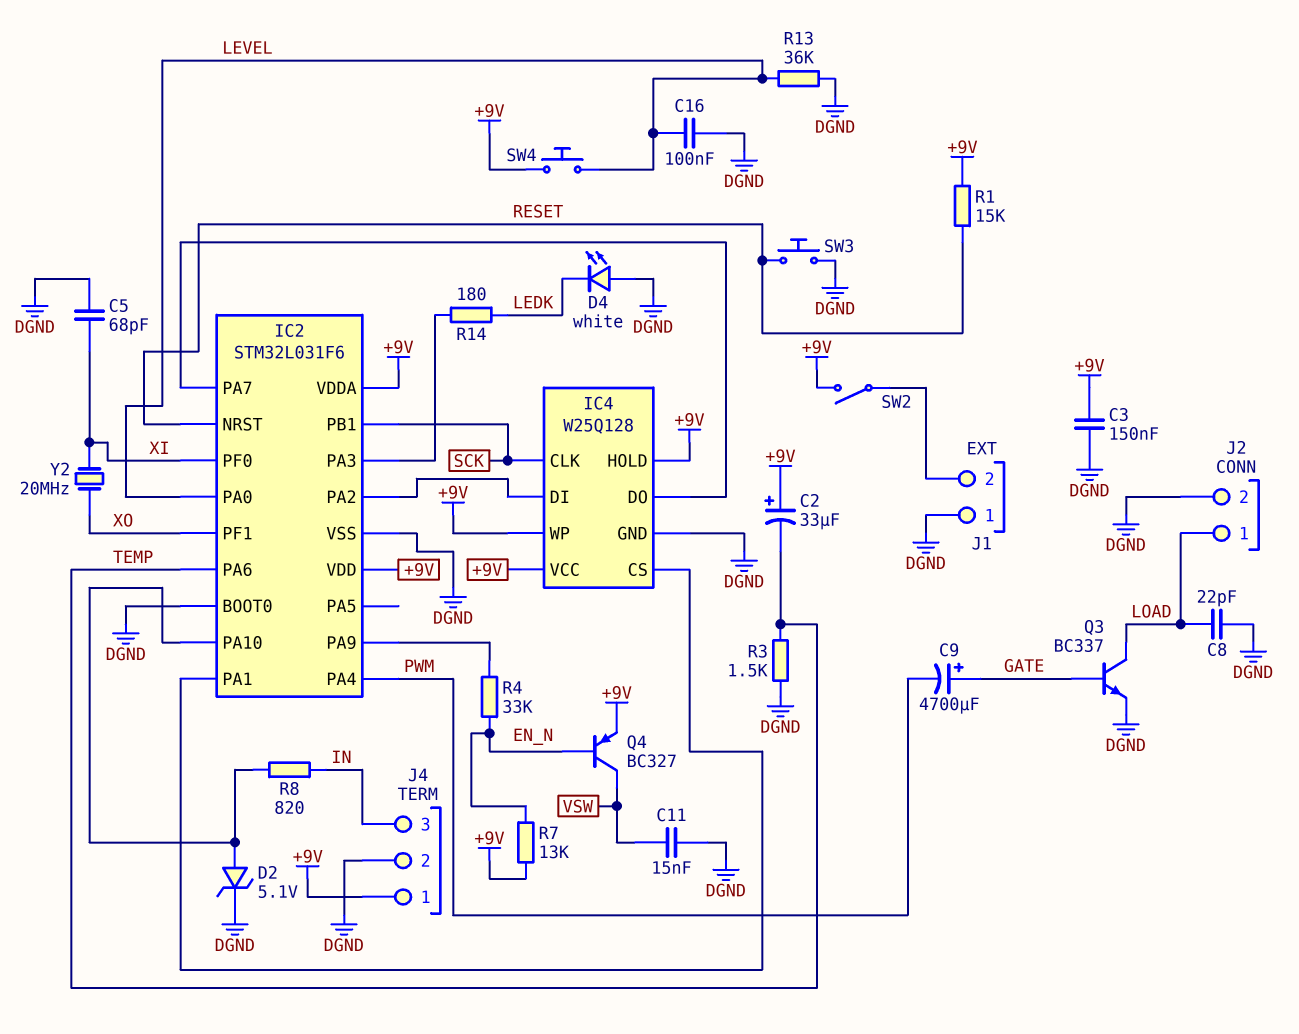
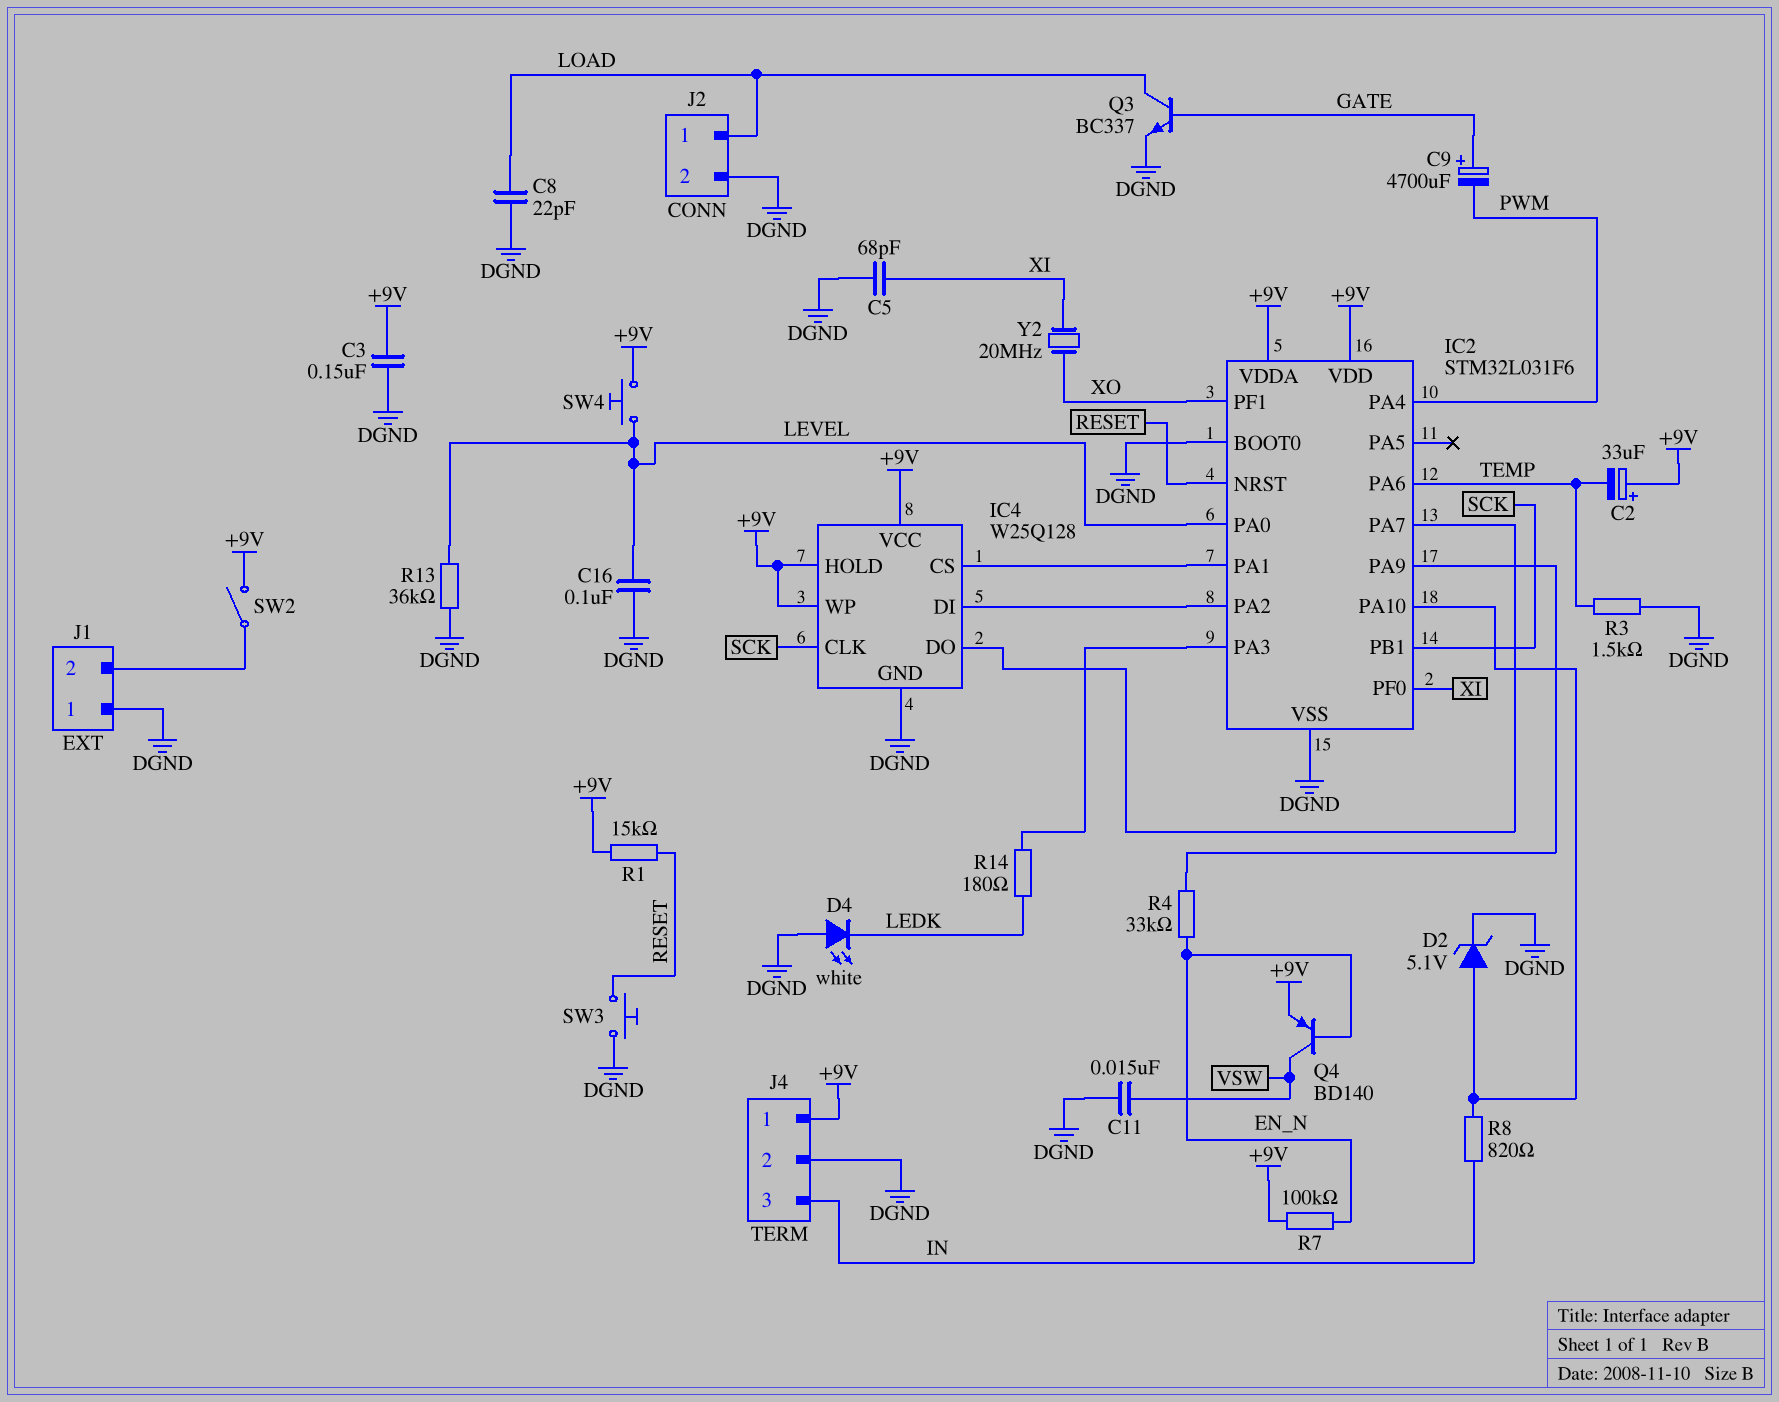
Q4: PNP BC327 (B EN_N, C VSW, E +9V) -> PNP BD140 (B EN_N, C VSW, E +9V)
R7: 13k (+9V, EN_N) -> 100k (+9V, EN_N)

